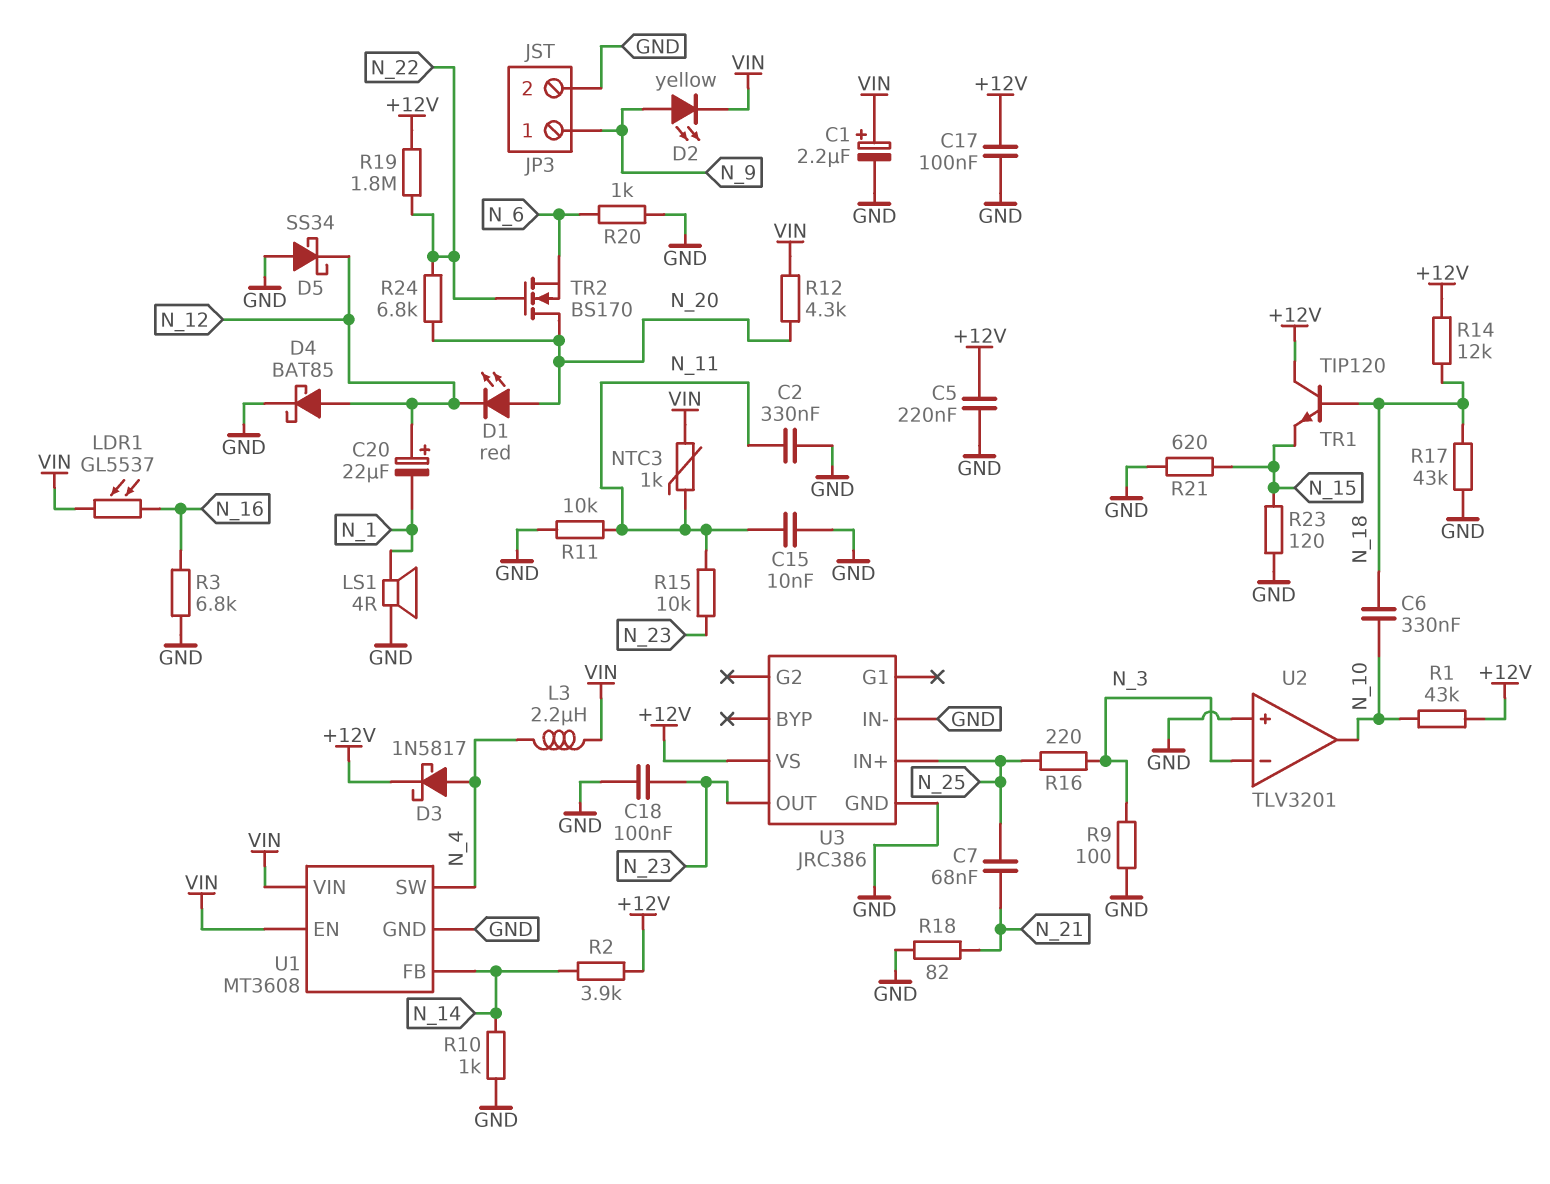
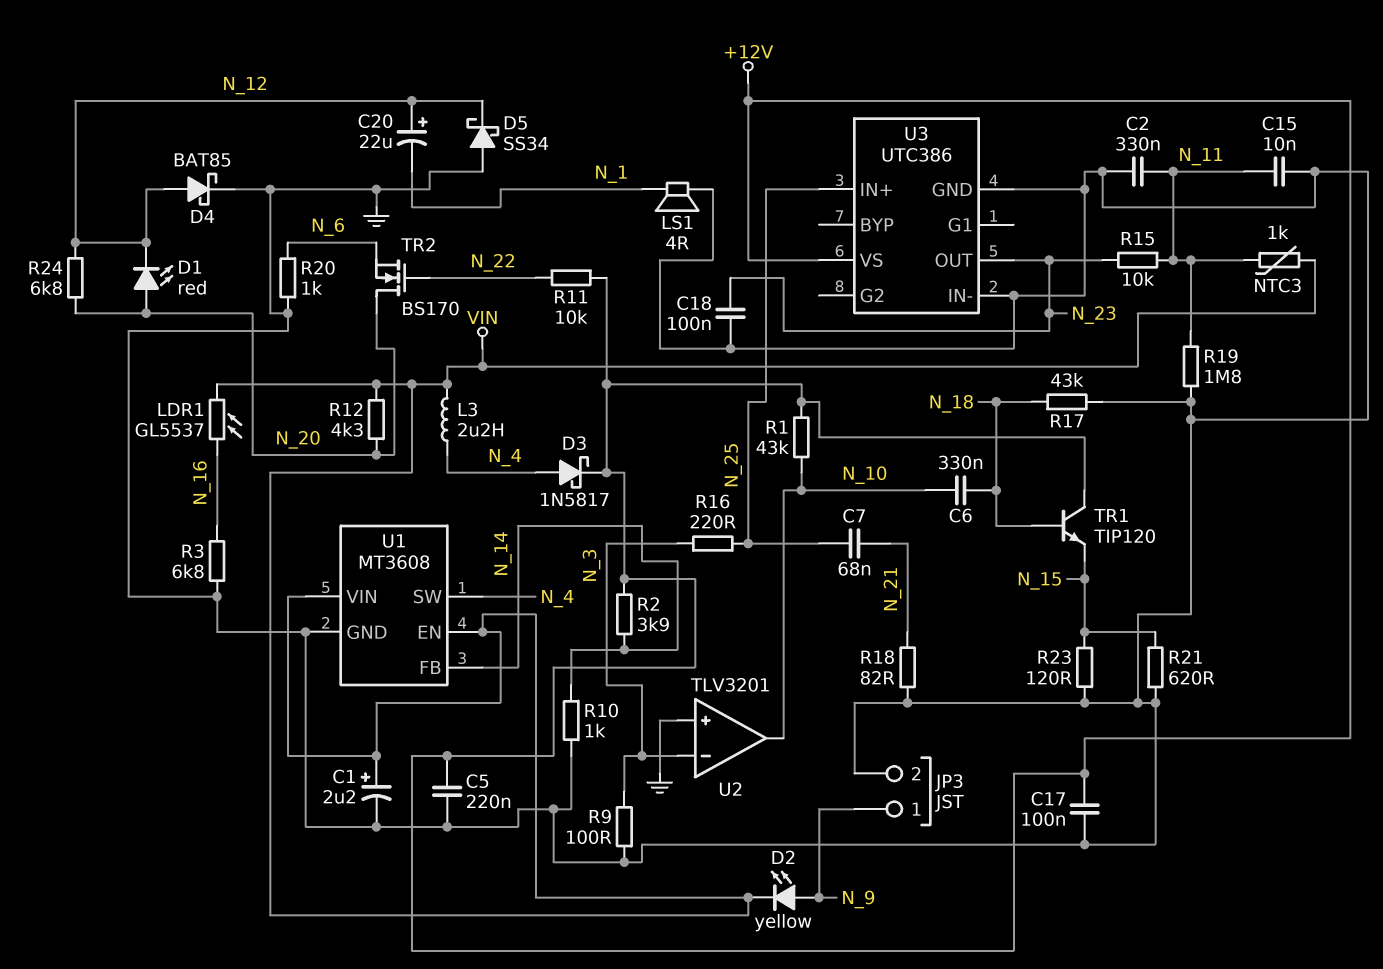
R11: 10k (GND, N_11) -> 10k (+12V, N_22)
R14: 12k (+12V, N_18) -> none
R19: 1.8M (+12V, N_22) -> 1.8M (GND, N_11)
R24: 6.8k (N_20, N_22) -> 6.8k (N_12, N_20)
U3: JRC386 -> UTC386

